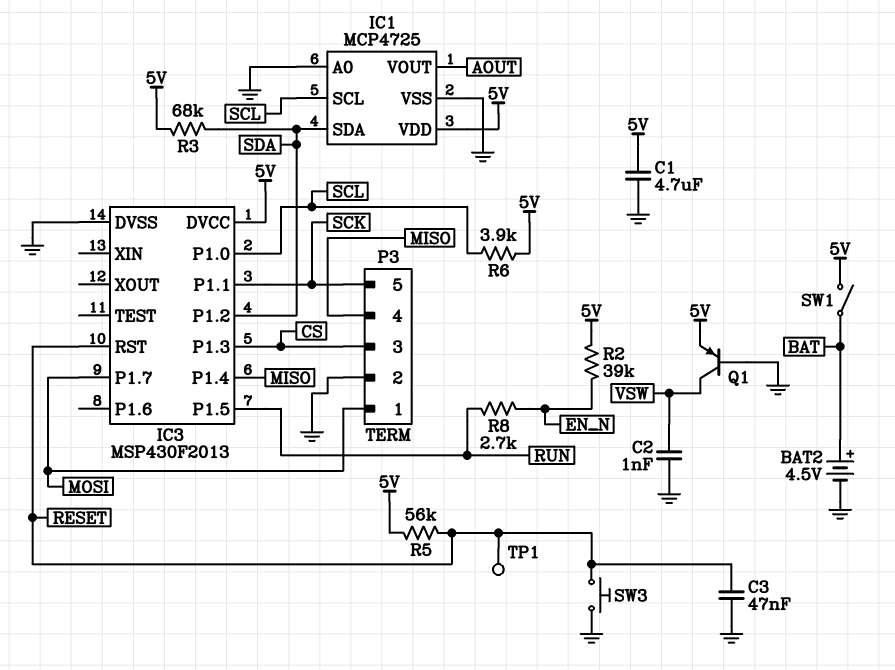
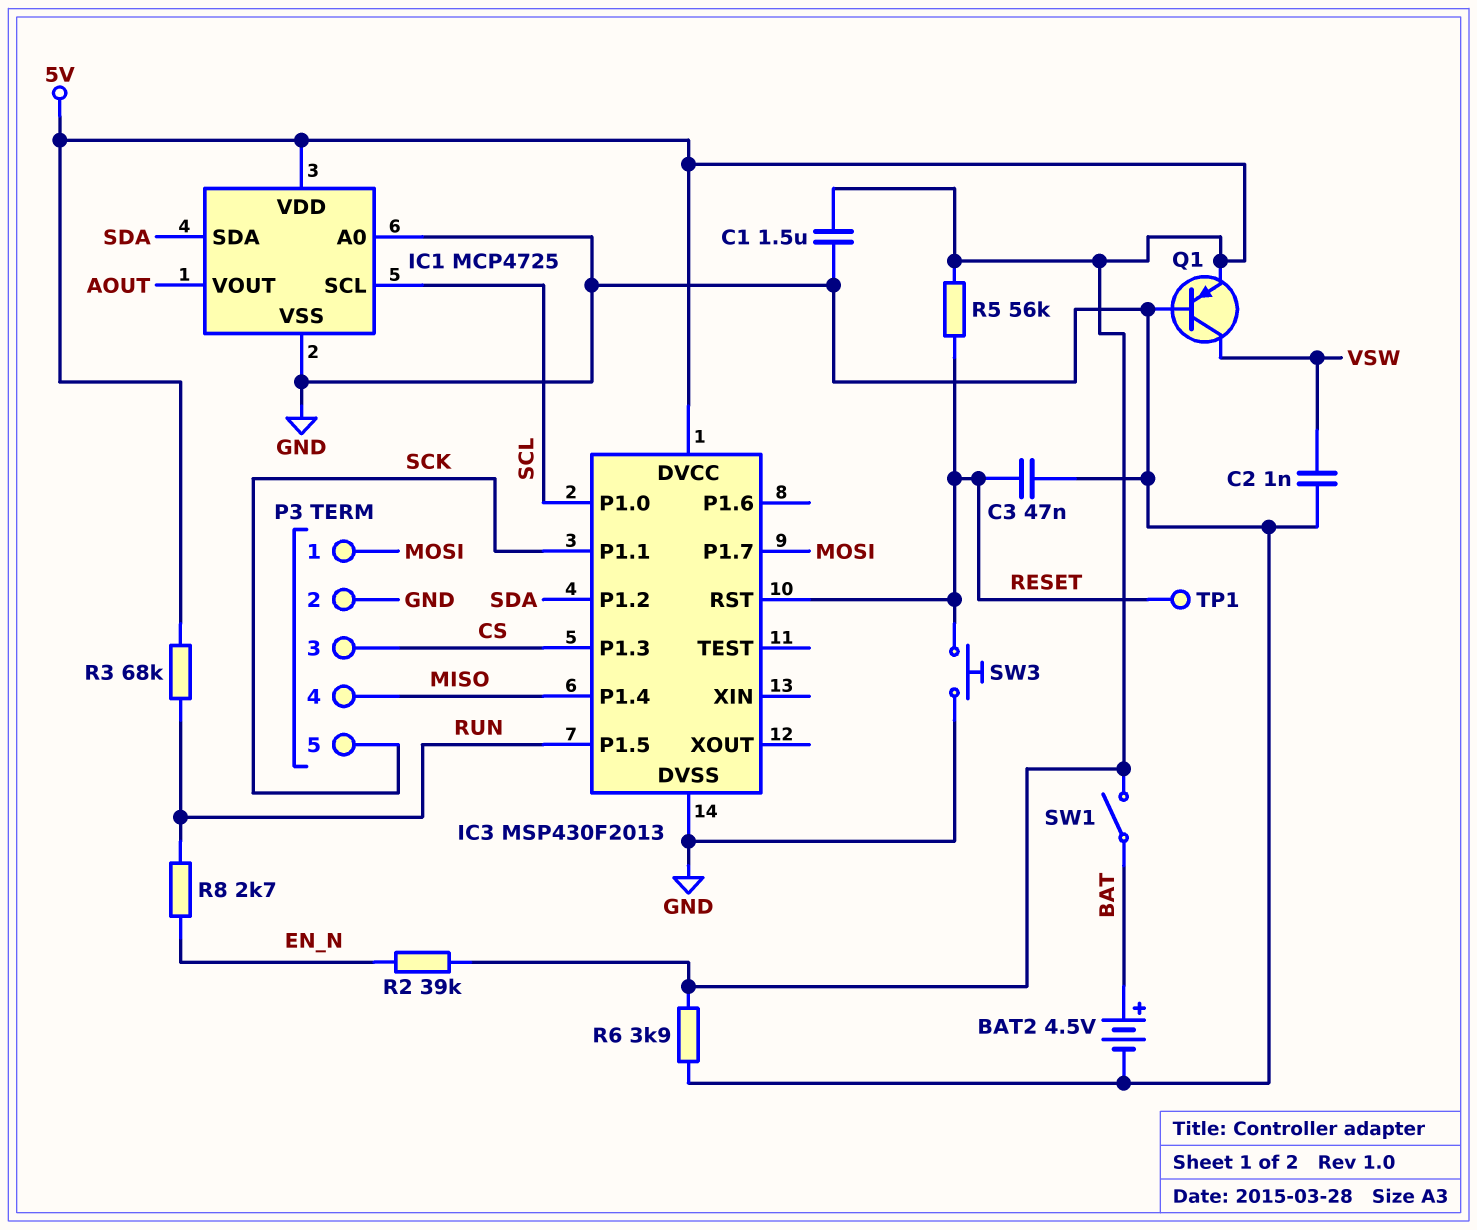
C1: 4.7uF (5V, GND) -> 1.5uF (5V, GND)
R3: 68k (5V, SDA) -> 68k (5V, RUN)
R6: 3.9k (5V, SCL) -> 3.9k (5V, GND)

